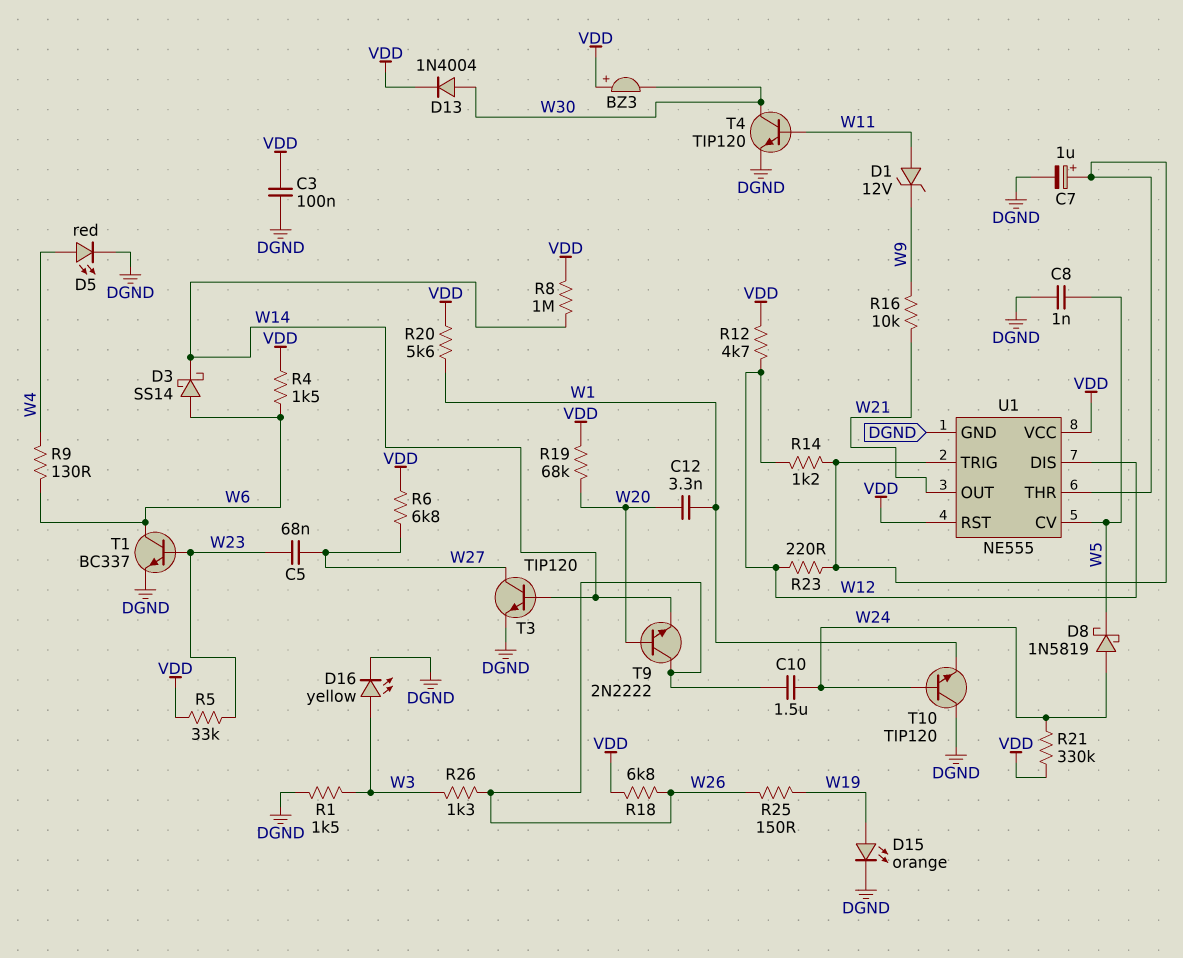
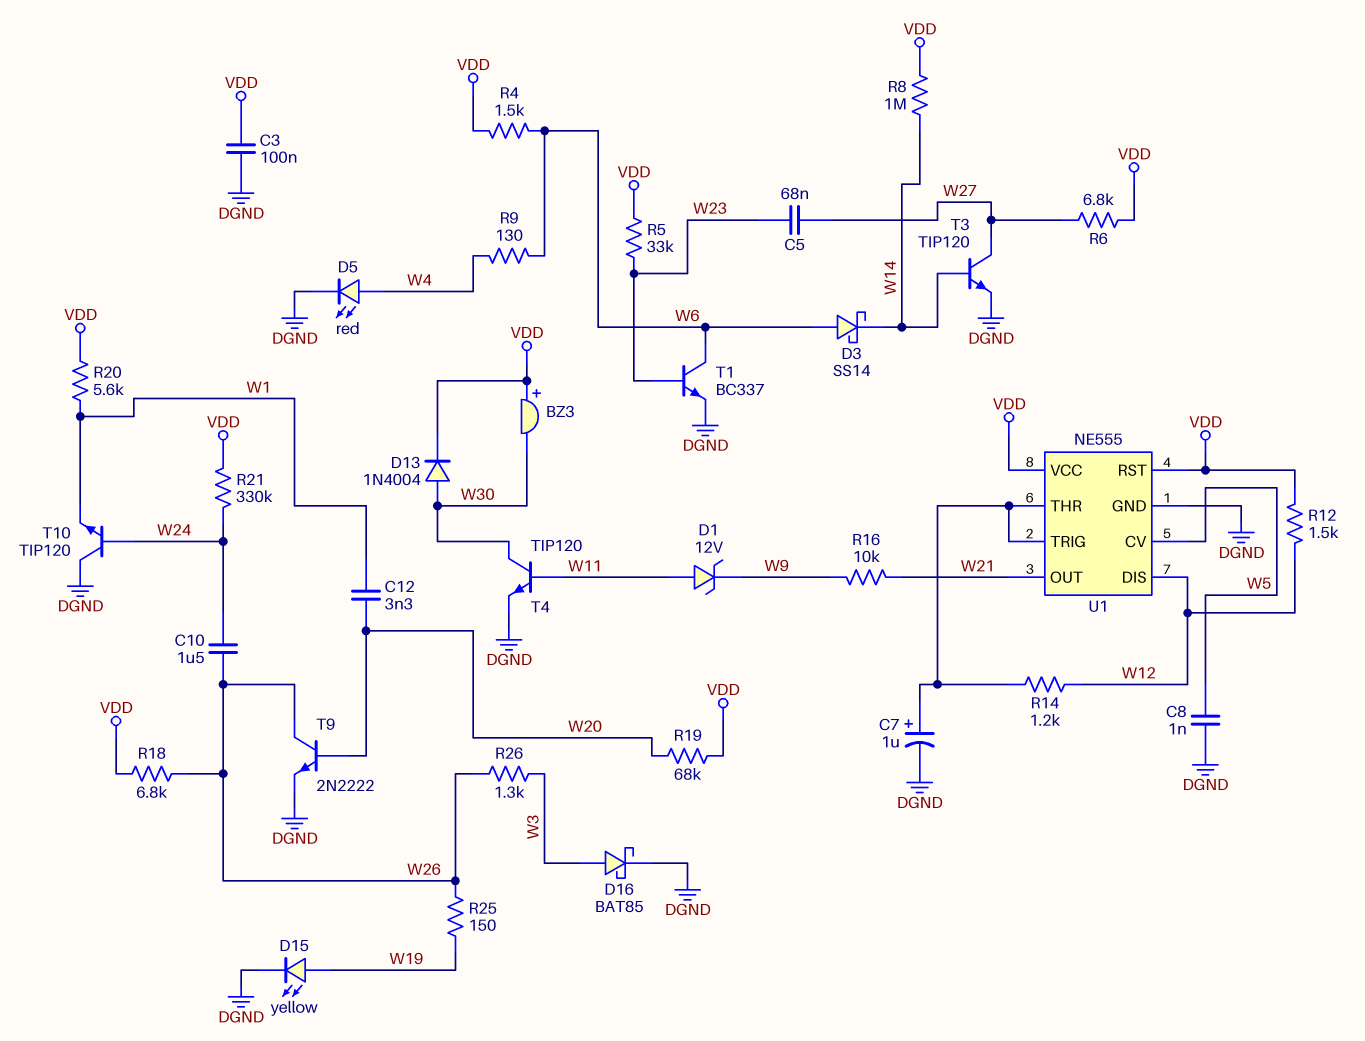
D8: schottky 1N5819 (A W24, K W5) -> none
D15: LED orange (A W19, K DGND) -> LED yellow (A W19, K DGND)
D16: LED yellow (A W3, K DGND) -> schottky BAT85 (A W3, K DGND)
R1: 1.5k (DGND, W3) -> none
R12: 4.7k (VDD, W12) -> 1.5k (VDD, W12)
R23: 220 (U1/THR, W12) -> none
T9: NPN 2N2222 (B W20, C W26, E W14) -> NPN 2N2222 (B W20, C W26, E DGND)

